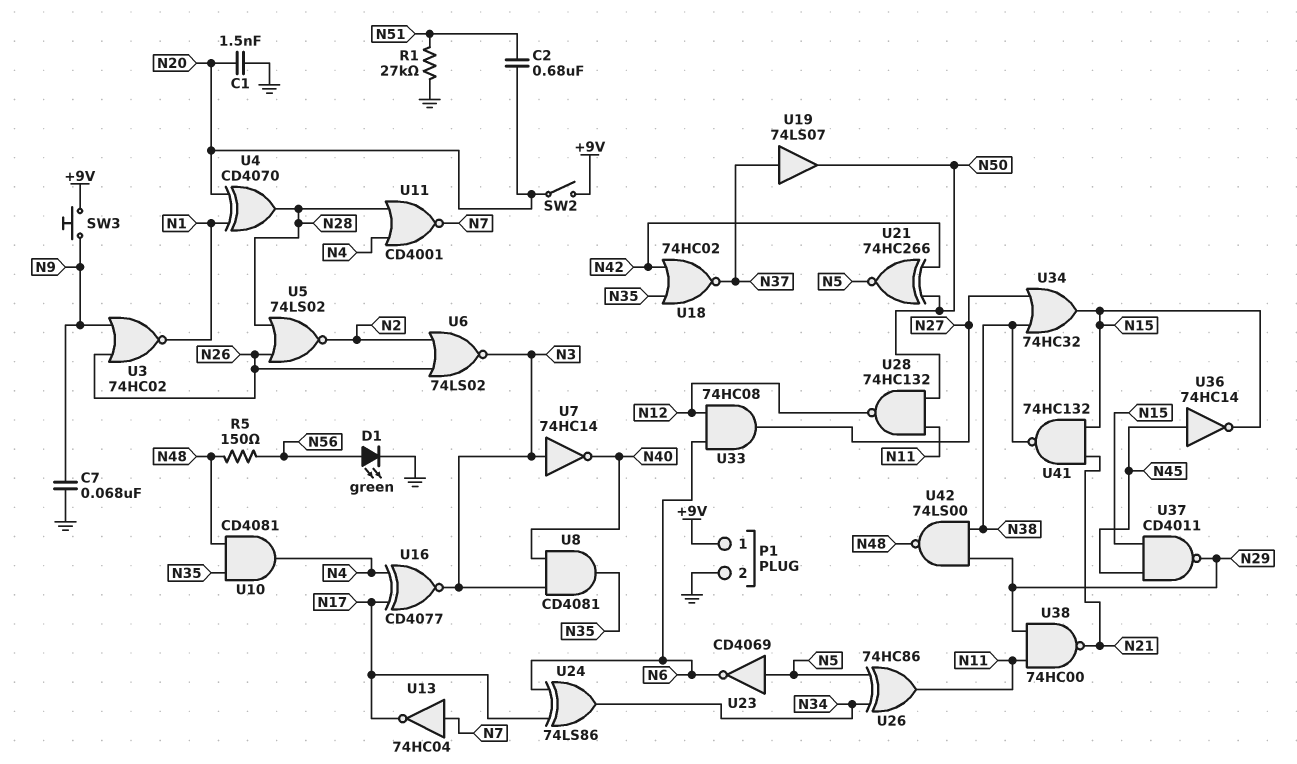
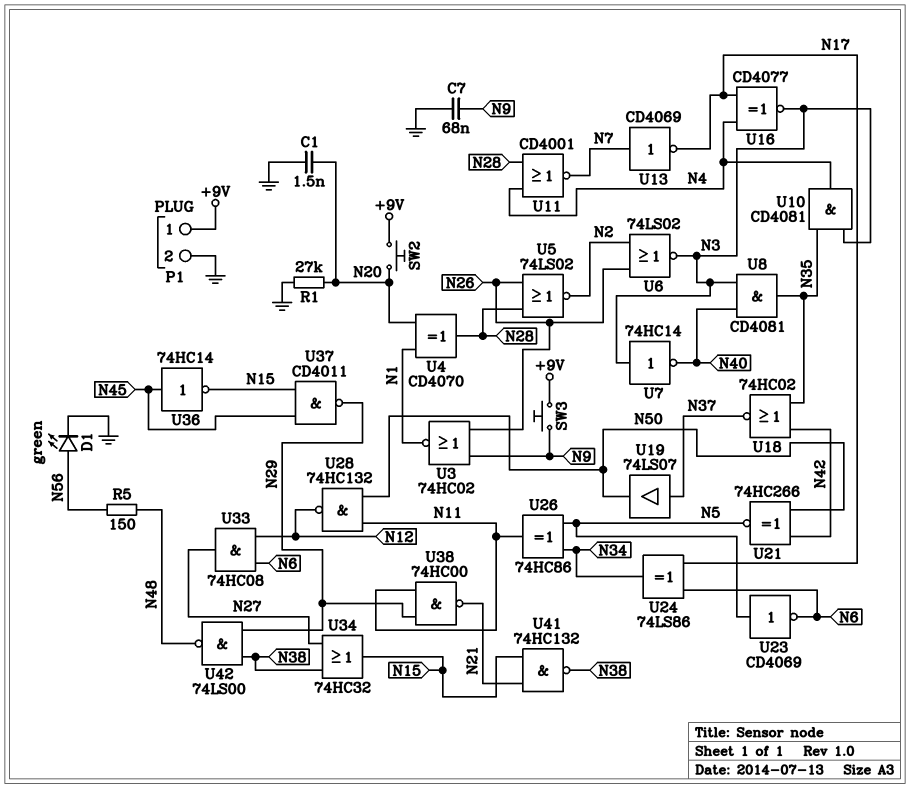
C2: 680nF (N20, N51) -> none
R1: 27k (GND, N51) -> 27k (GND, N20)
SW2: switch (+9V, N20) -> button (+9V, N20)
U10: AND CD4081 (in N35, in N48, out N4) -> AND CD4081 (in N3, in N35, out N4)
U13: NOT 74HC04 (in N7, out N17) -> NOT CD4069 (in N7, out N17)

